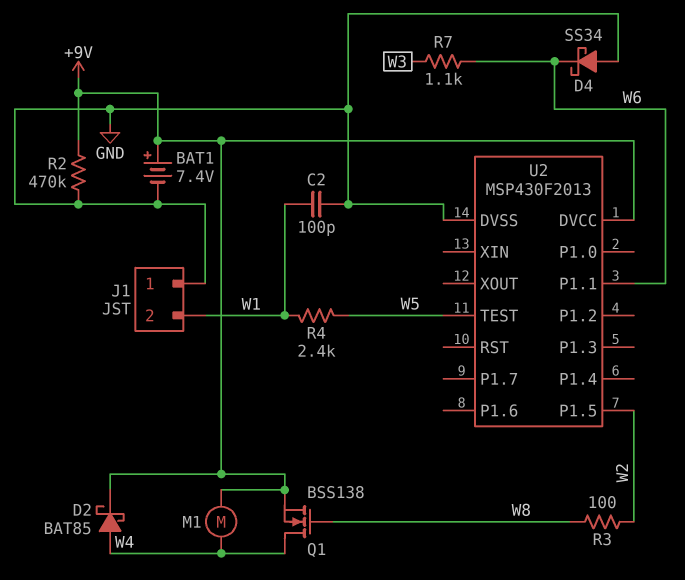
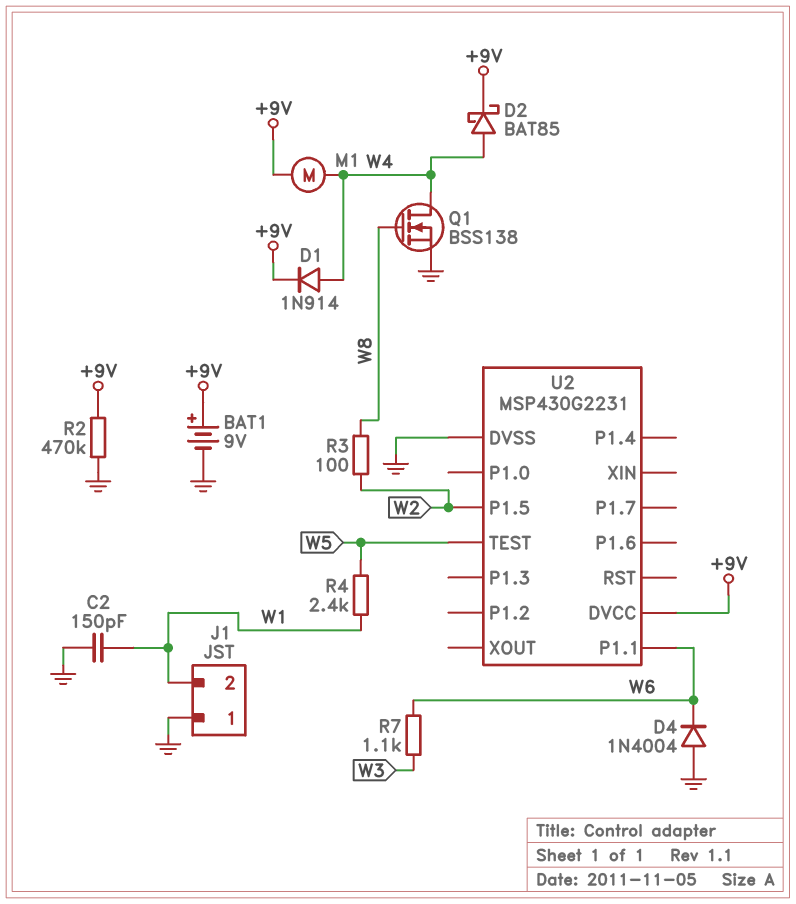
BAT1: 7.4V (plus +9V, minus GND) -> 9V (plus +9V, minus GND)
C2: 100pF (GND, W1) -> 150pF (GND, W1)
D1: none -> diode 1N914 (A W4, K +9V)
D4: schottky SS34 (A GND, K W6) -> diode 1N4004 (A GND, K W6)
Q1: NMOS BSS138 (G W8, D W4, S +9V) -> NMOS BSS138 (G W8, D W4, S GND)
U2: MSP430F2013 -> MSP430G2231

